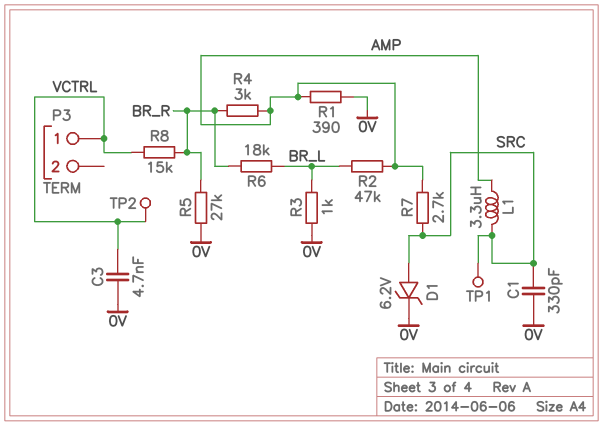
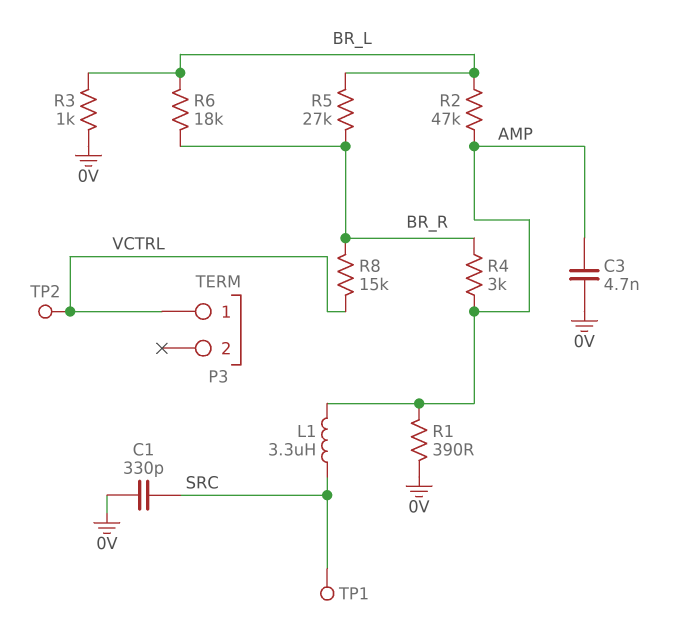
C3: 4.7nF (0V, VCTRL) -> 4.7nF (0V, AMP)
D1: zener 6.2V (A SRC, K 0V) -> none
R5: 27k (0V, BR_R) -> 27k (BR_L, BR_R)
R7: 2.7k (AMP, SRC) -> none

